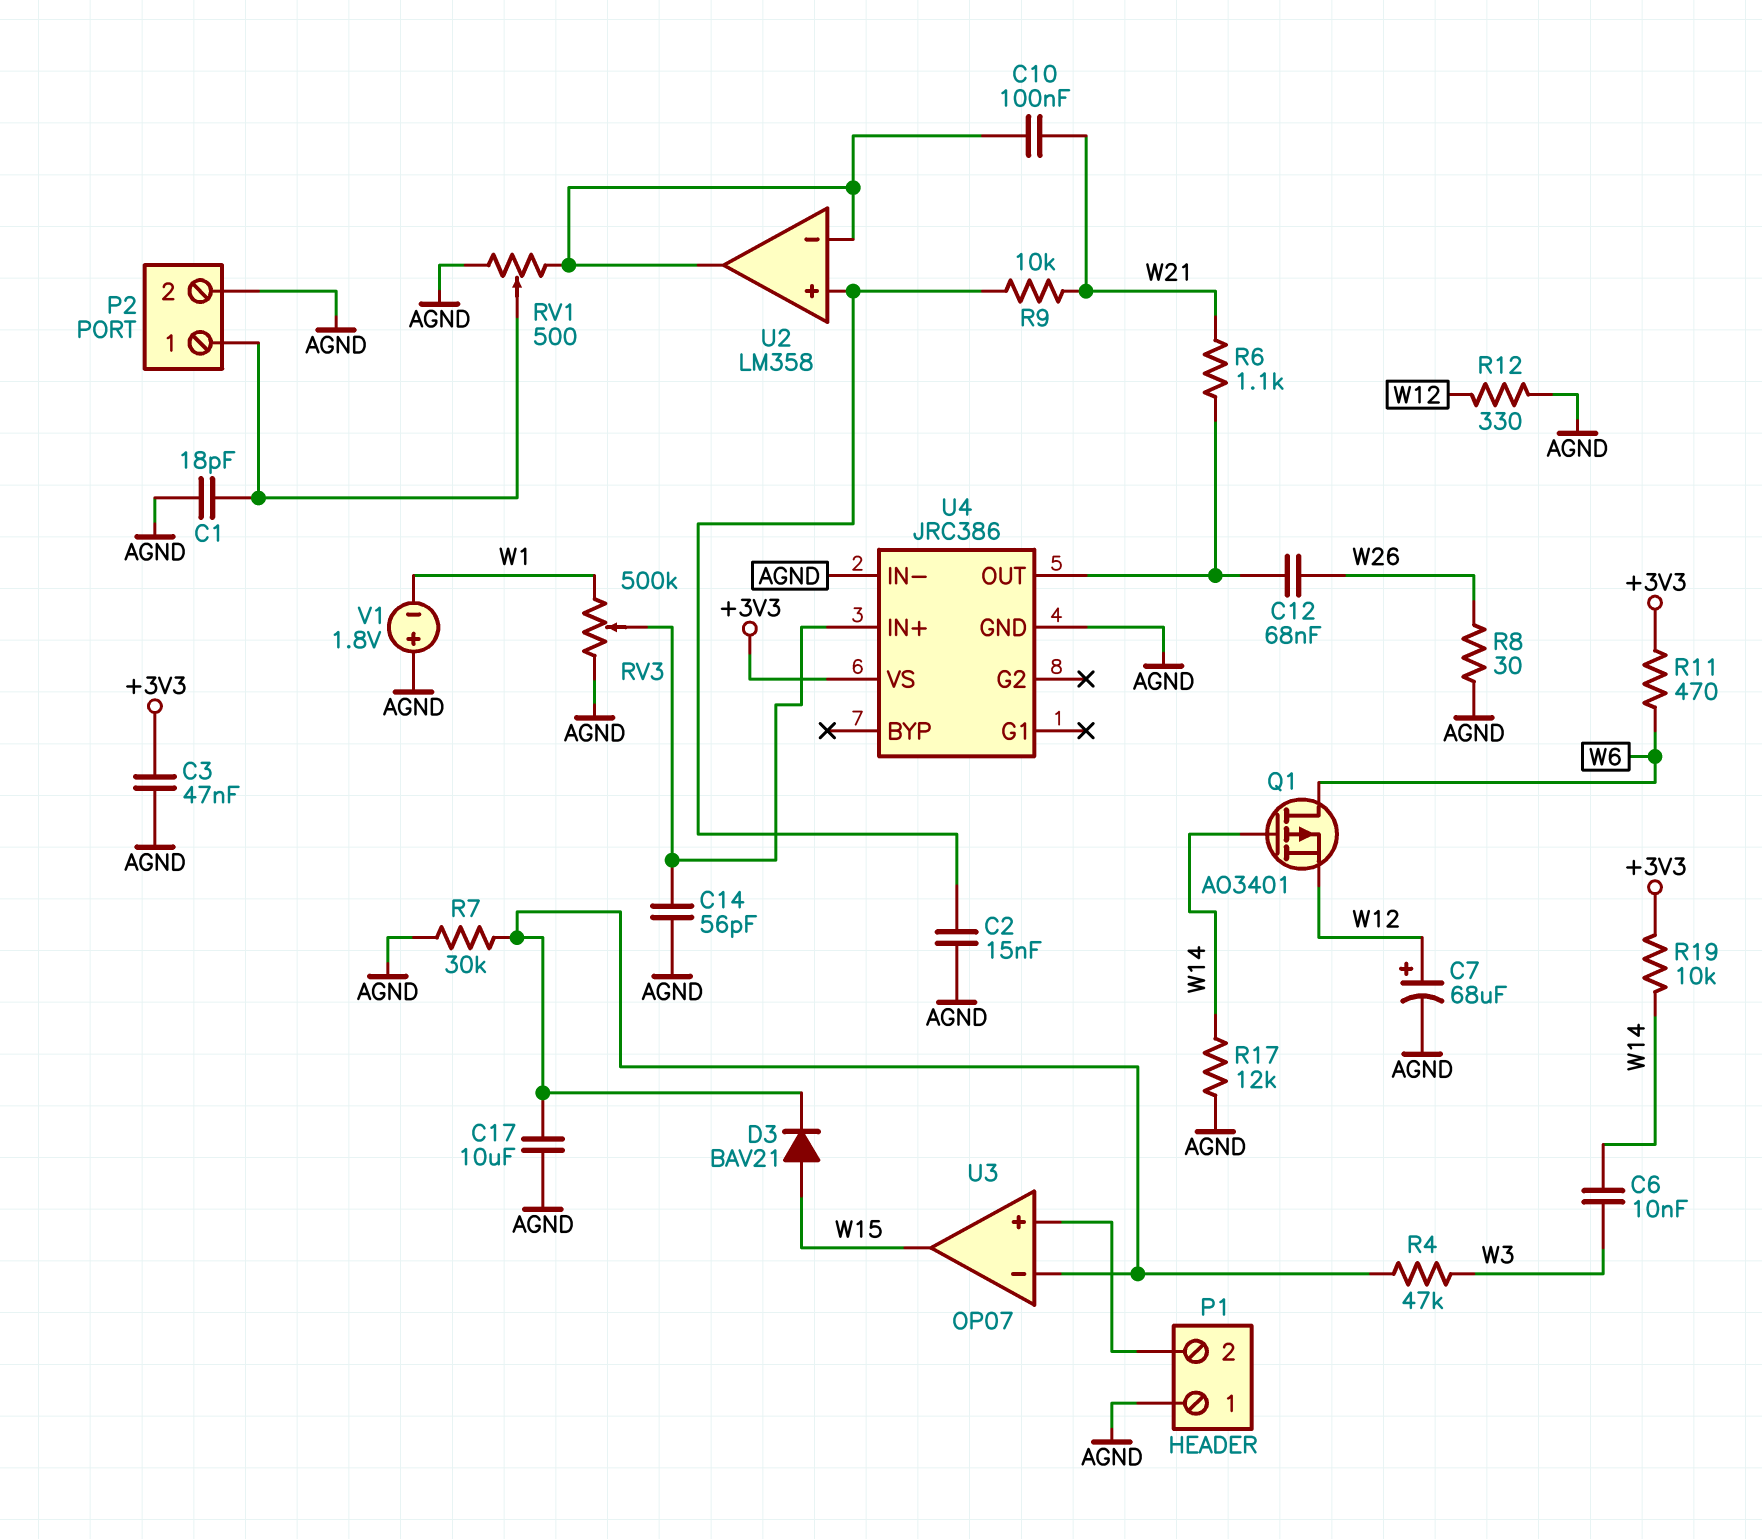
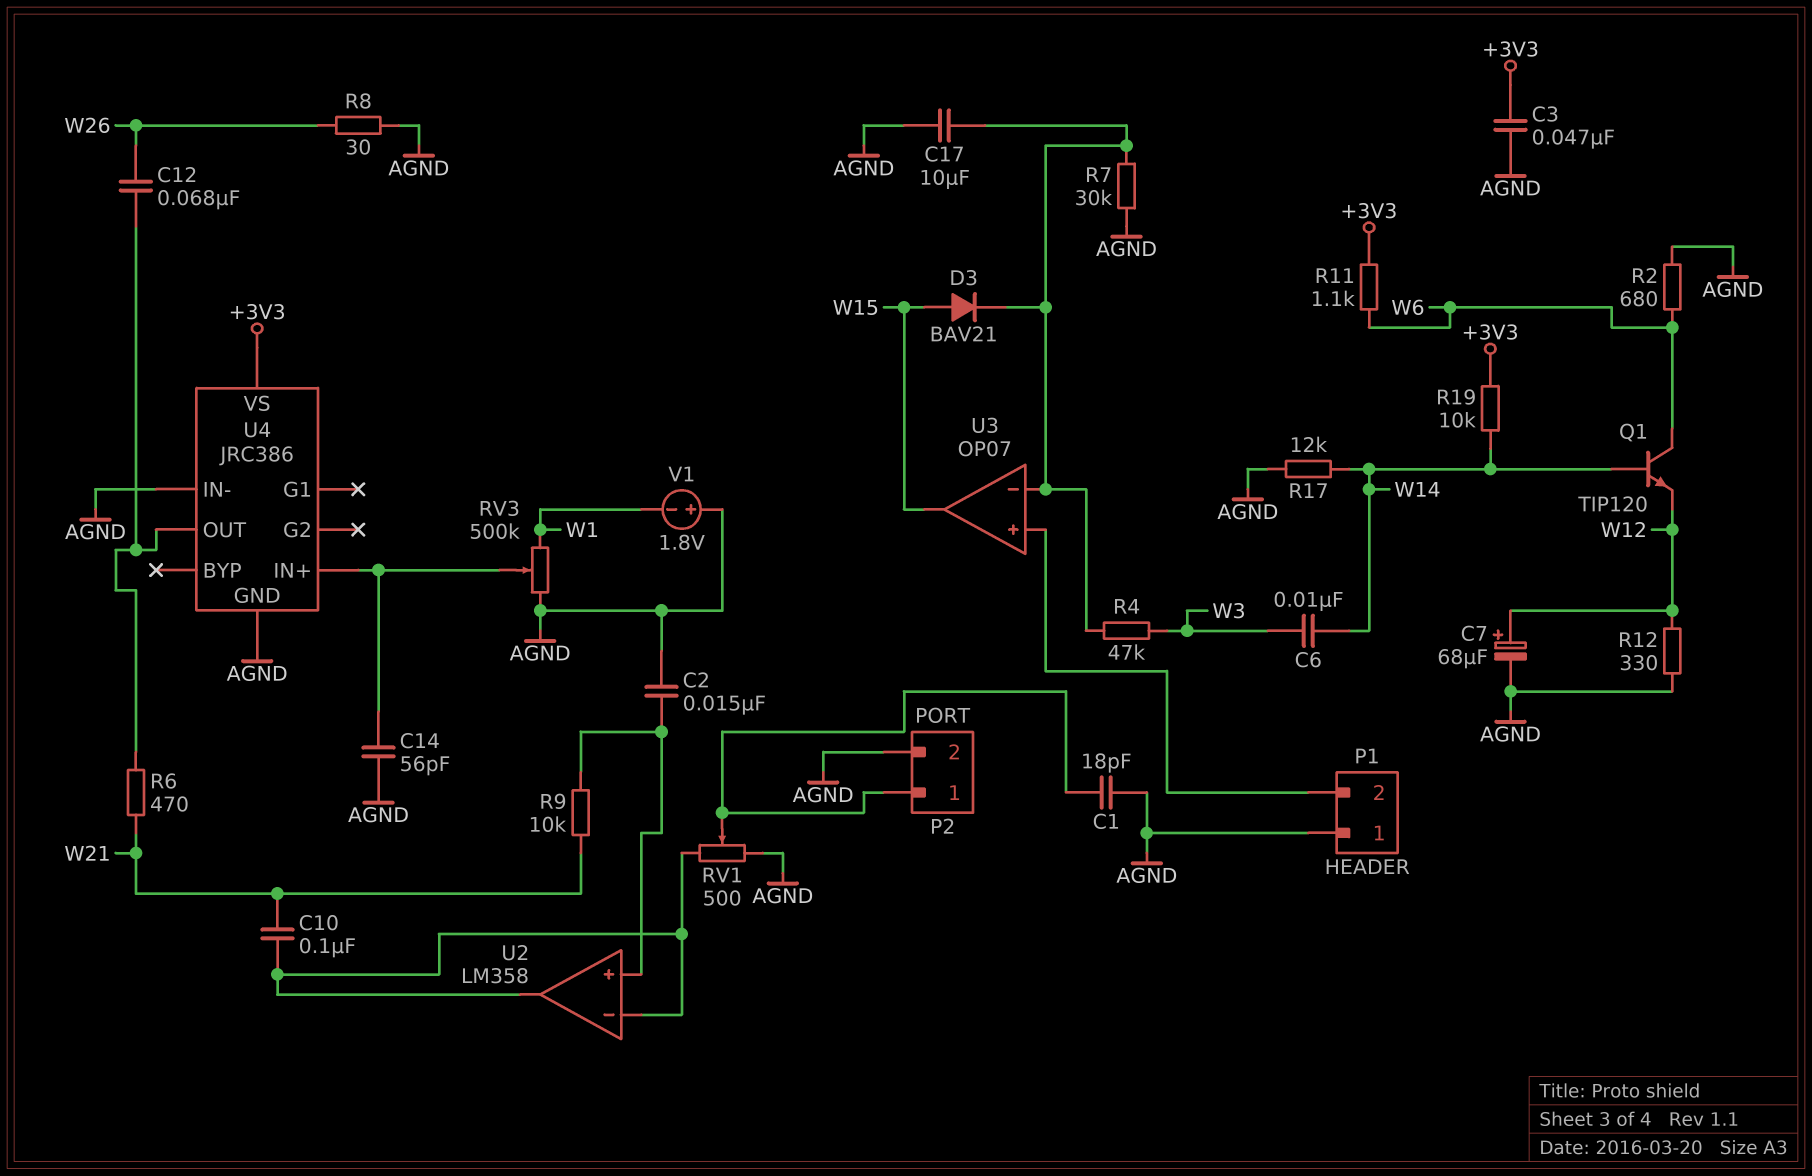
Q1: PMOS AO3401 (G W14, D W6, S W12) -> NPN TIP120 (B W14, C W6, E W12)
R2: none -> 680 (AGND, W6)
R6: 1.1k (U4/OUT, W21) -> 470 (U4/OUT, W21)
R11: 470 (+3V3, W6) -> 1.1k (+3V3, W6)

